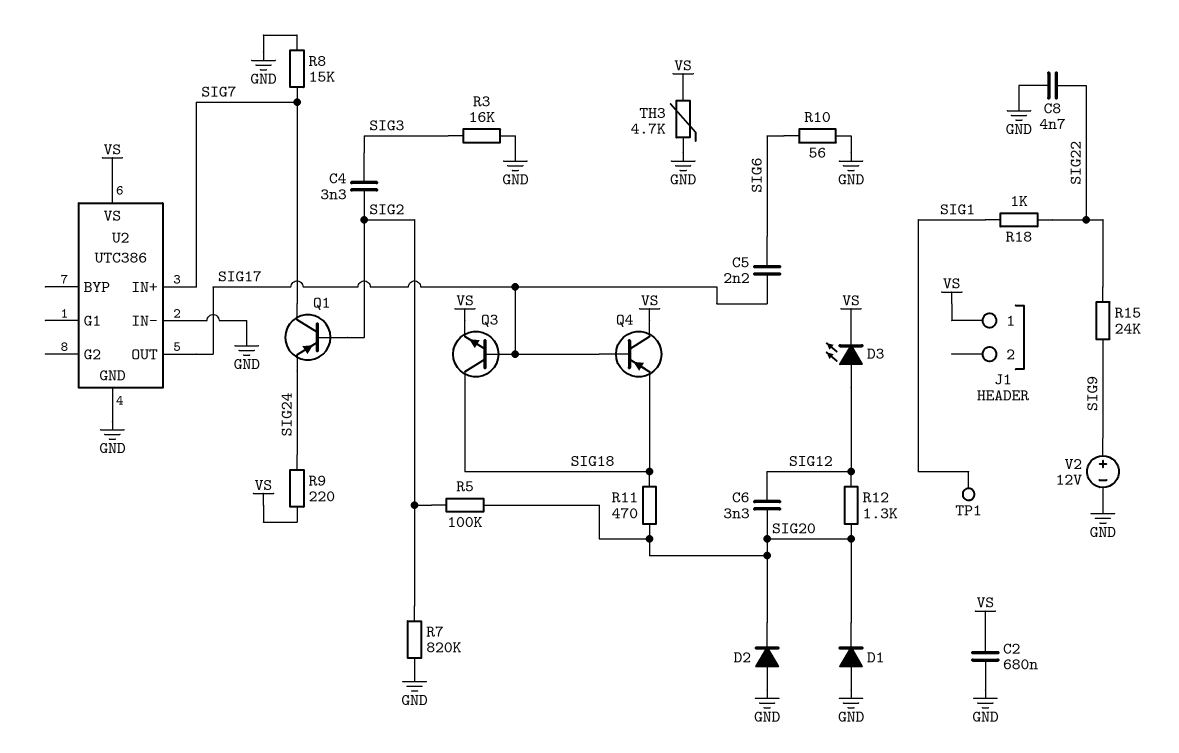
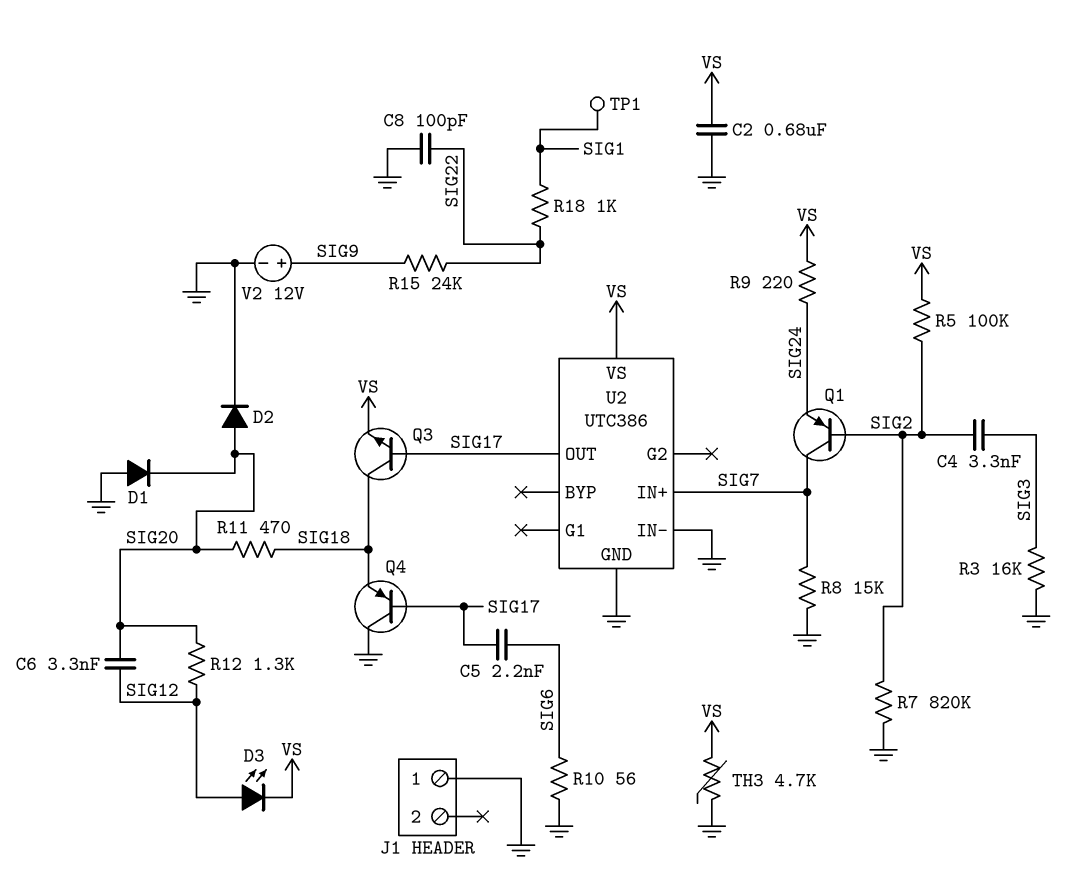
C8: 4.7nF (GND, SIG22) -> 100pF (GND, SIG22)
D2: diode (A GND, K SIG20) -> diode (A SIG20, K GND)
J1 pin 1: VS -> GND
Q4: PNP (B SIG17, C VS, E SIG18) -> PNP (B SIG17, C GND, E SIG18)
R5: 100k (SIG2, SIG20) -> 100k (SIG2, VS)

